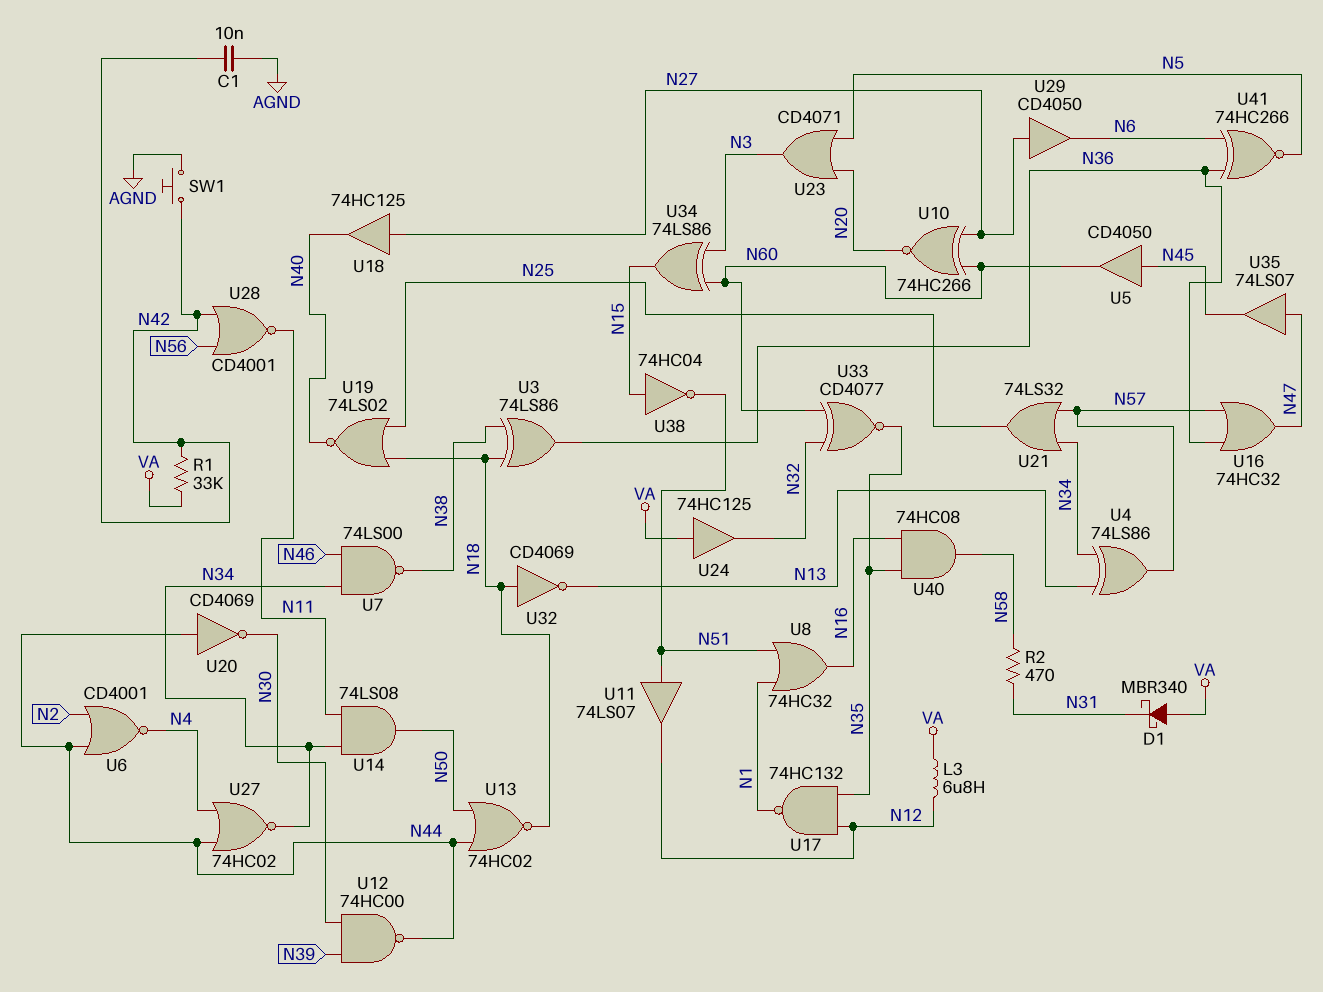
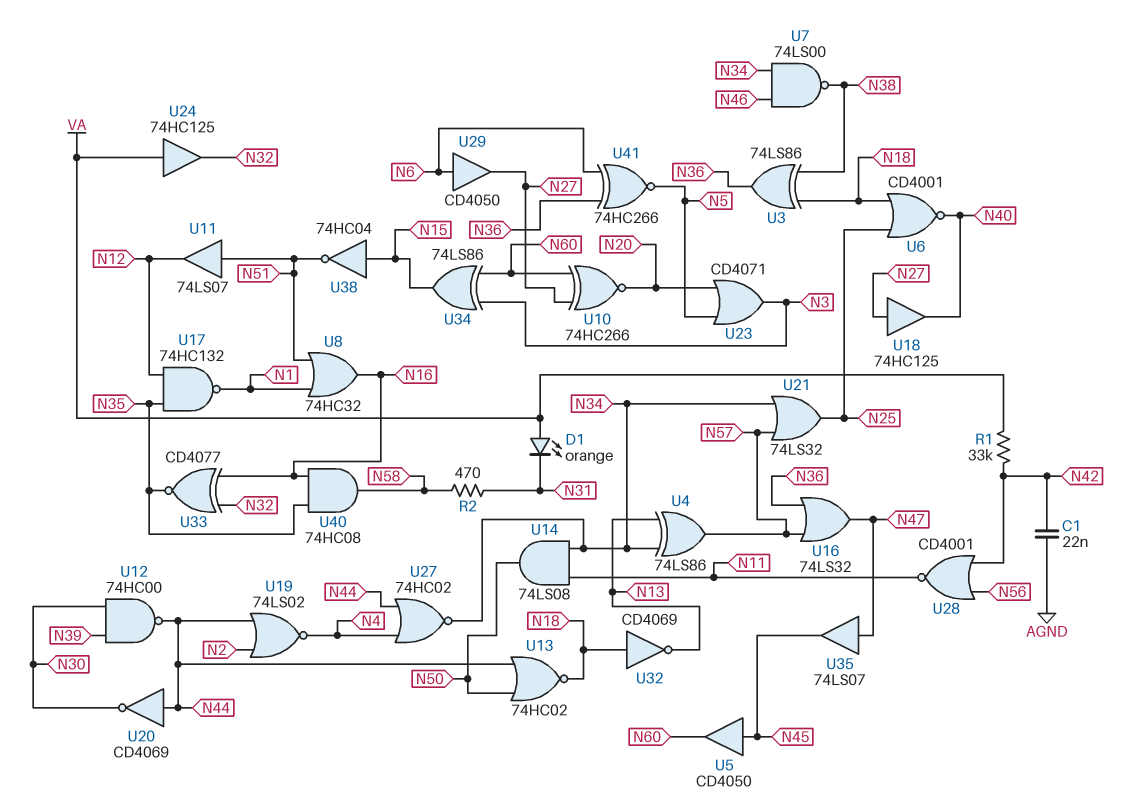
C1: 10nF (AGND, N42) -> 22nF (AGND, N42)
D1: schottky MBR340 (A VA, K N31) -> LED orange (A VA, K N31)
L3: 6.8uH (N12, VA) -> none
SW1: button (AGND, N42) -> none
U6: NOR CD4001 (in N2, in N44, out N4) -> NOR CD4001 (in N18, in N25, out N40)
U16: OR 74HC32 (in N36, in N57, out N47) -> OR 74LS32 (in N36, in N57, out N47)
U19: NOR 74LS02 (in N18, in N25, out N40) -> NOR 74LS02 (in N2, in N44, out N4)
U29: buffer CD4050 (in N27, out N6) -> buffer CD4050 (in N6, out N27)
U33: XNOR CD4077 (in N32, in N60, out N35) -> XNOR CD4077 (in N16, in N32, out N35)

